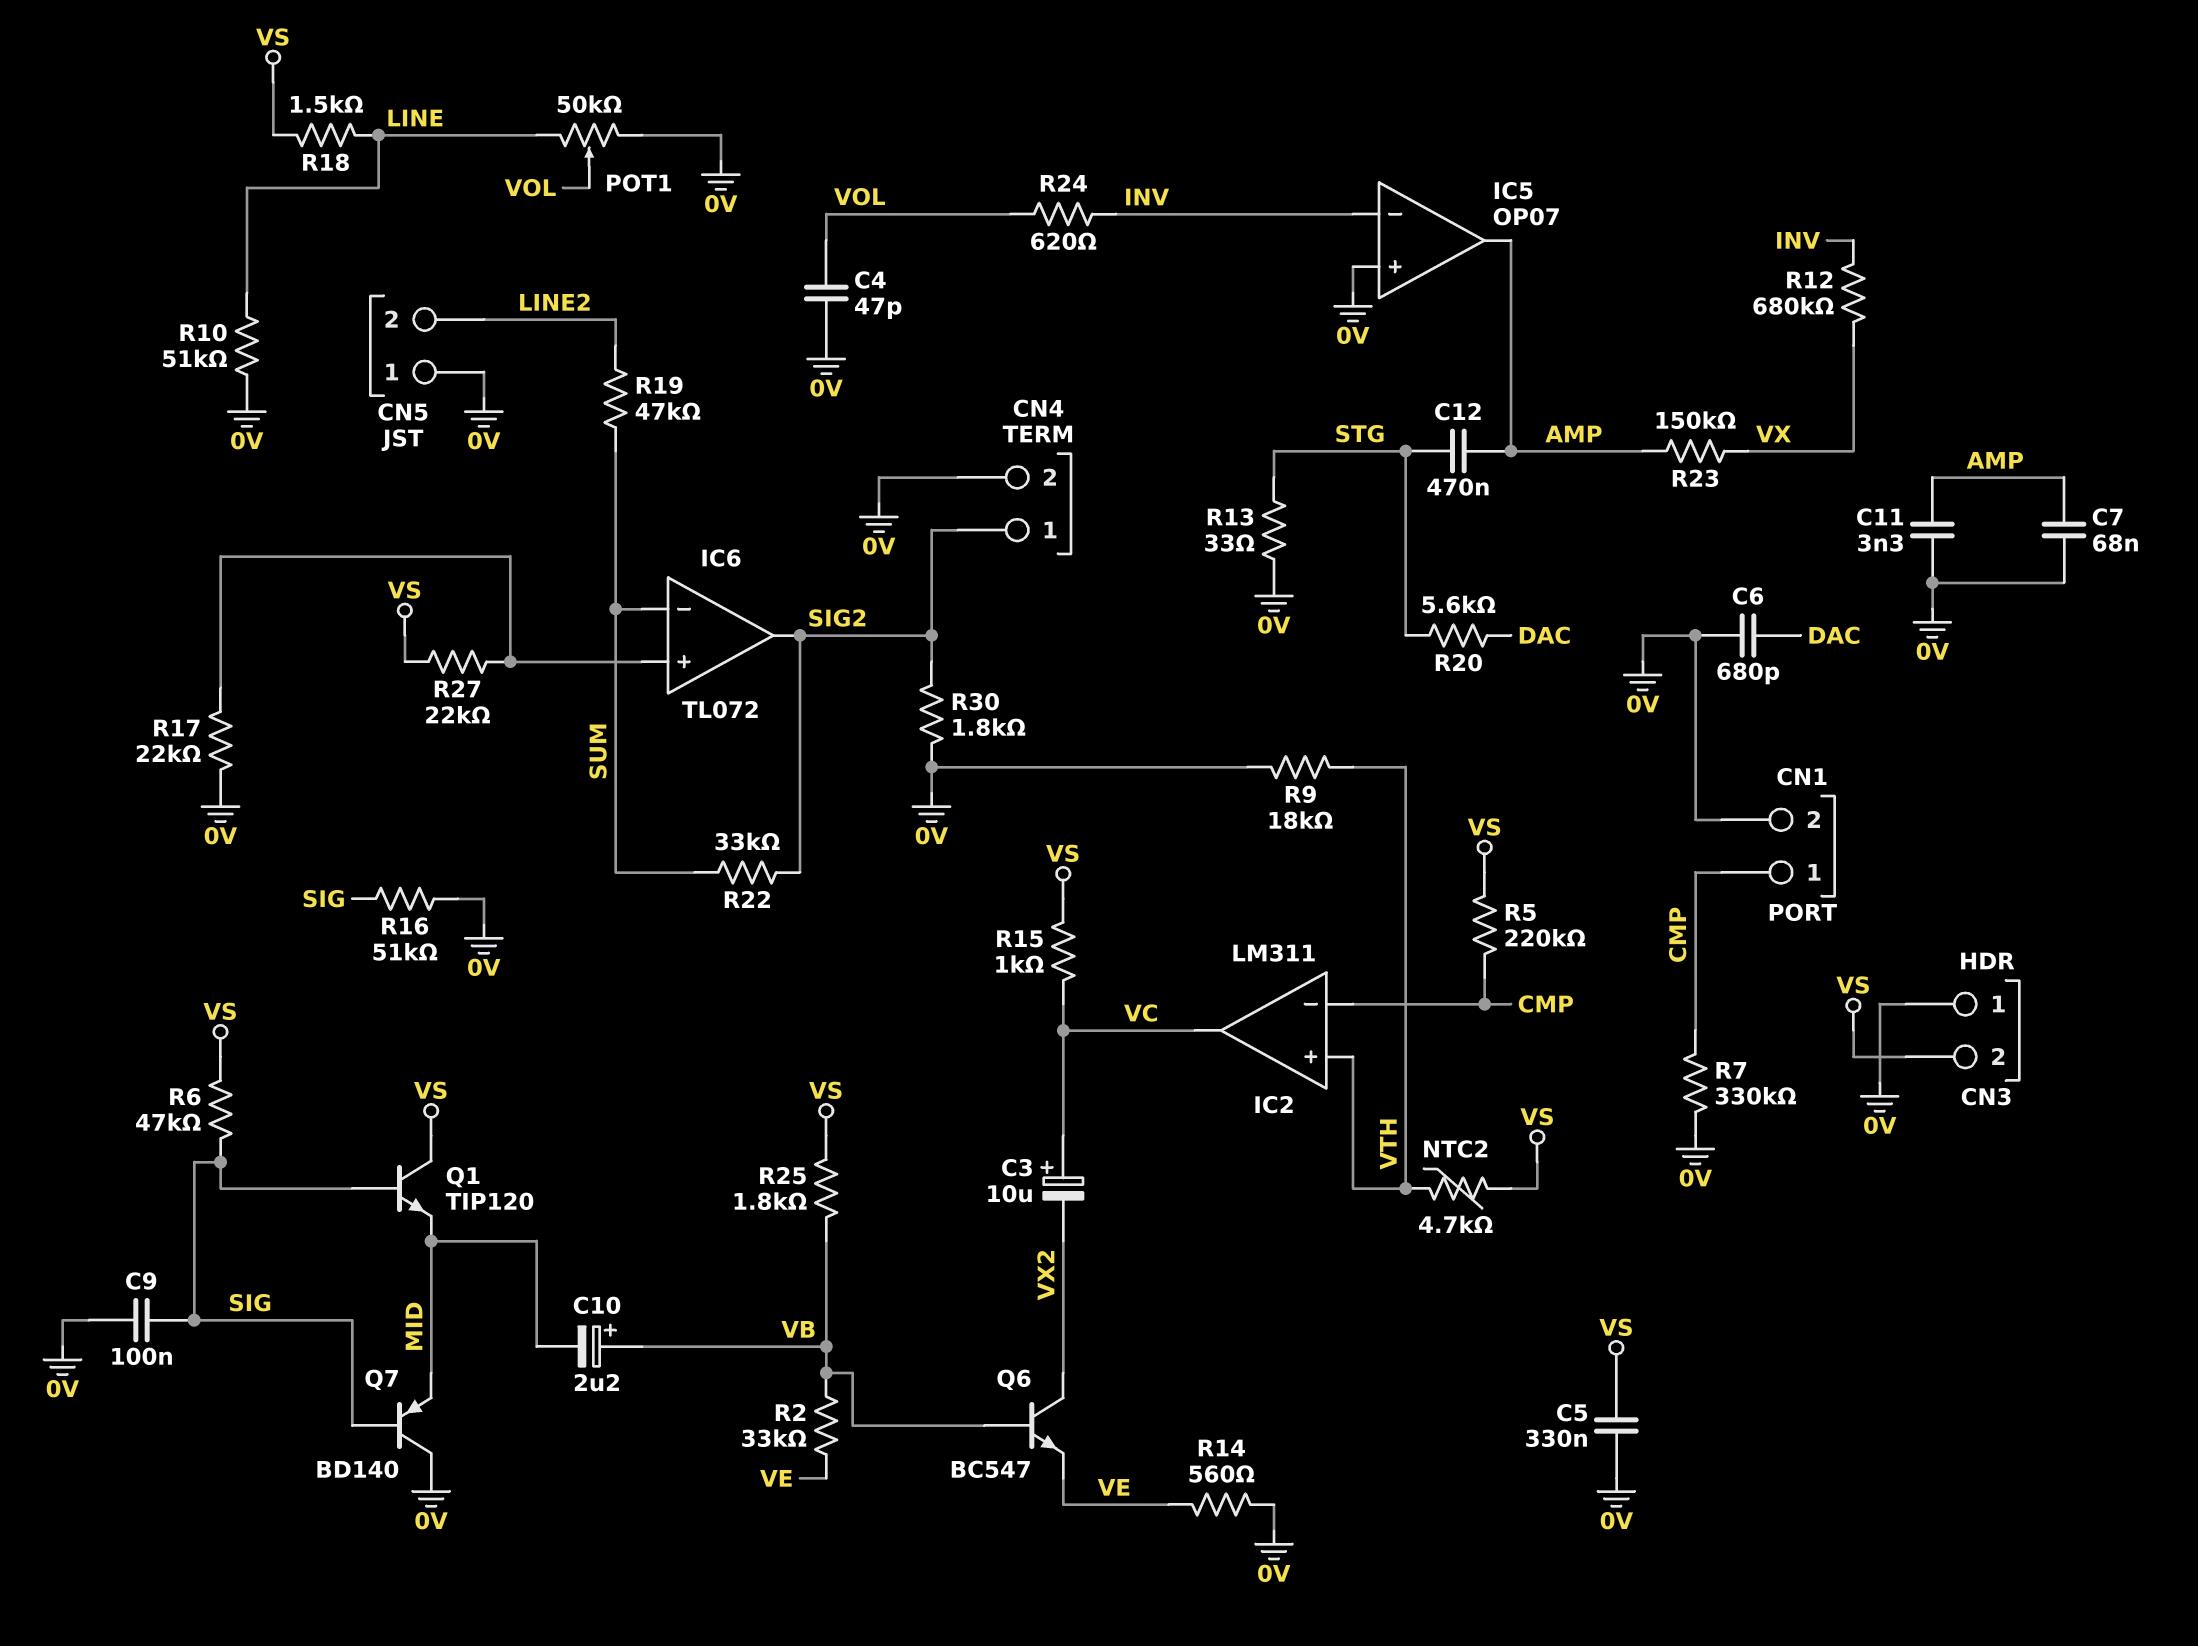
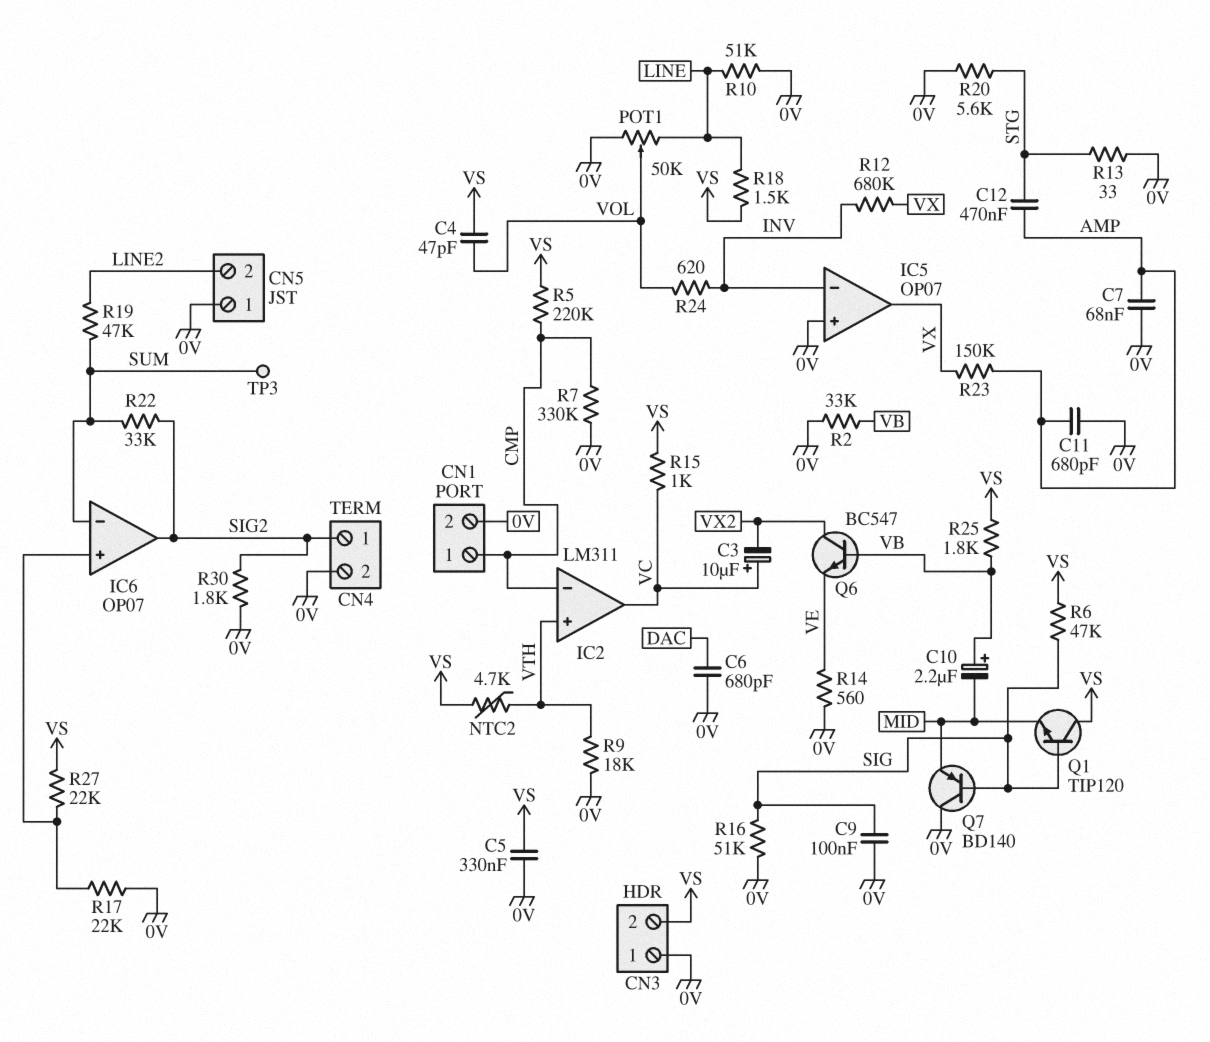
C4: 47pF (0V, VOL) -> 47pF (VOL, VS)
C11: 3.3nF (0V, AMP) -> 680pF (0V, AMP)
IC5 pin out: AMP -> VX
IC6: TL072 -> OP07
R2: 33k (VB, VE) -> 33k (0V, VB)
R20: 5.6k (DAC, STG) -> 5.6k (0V, STG)
TP3: none -> test point (SUM)

